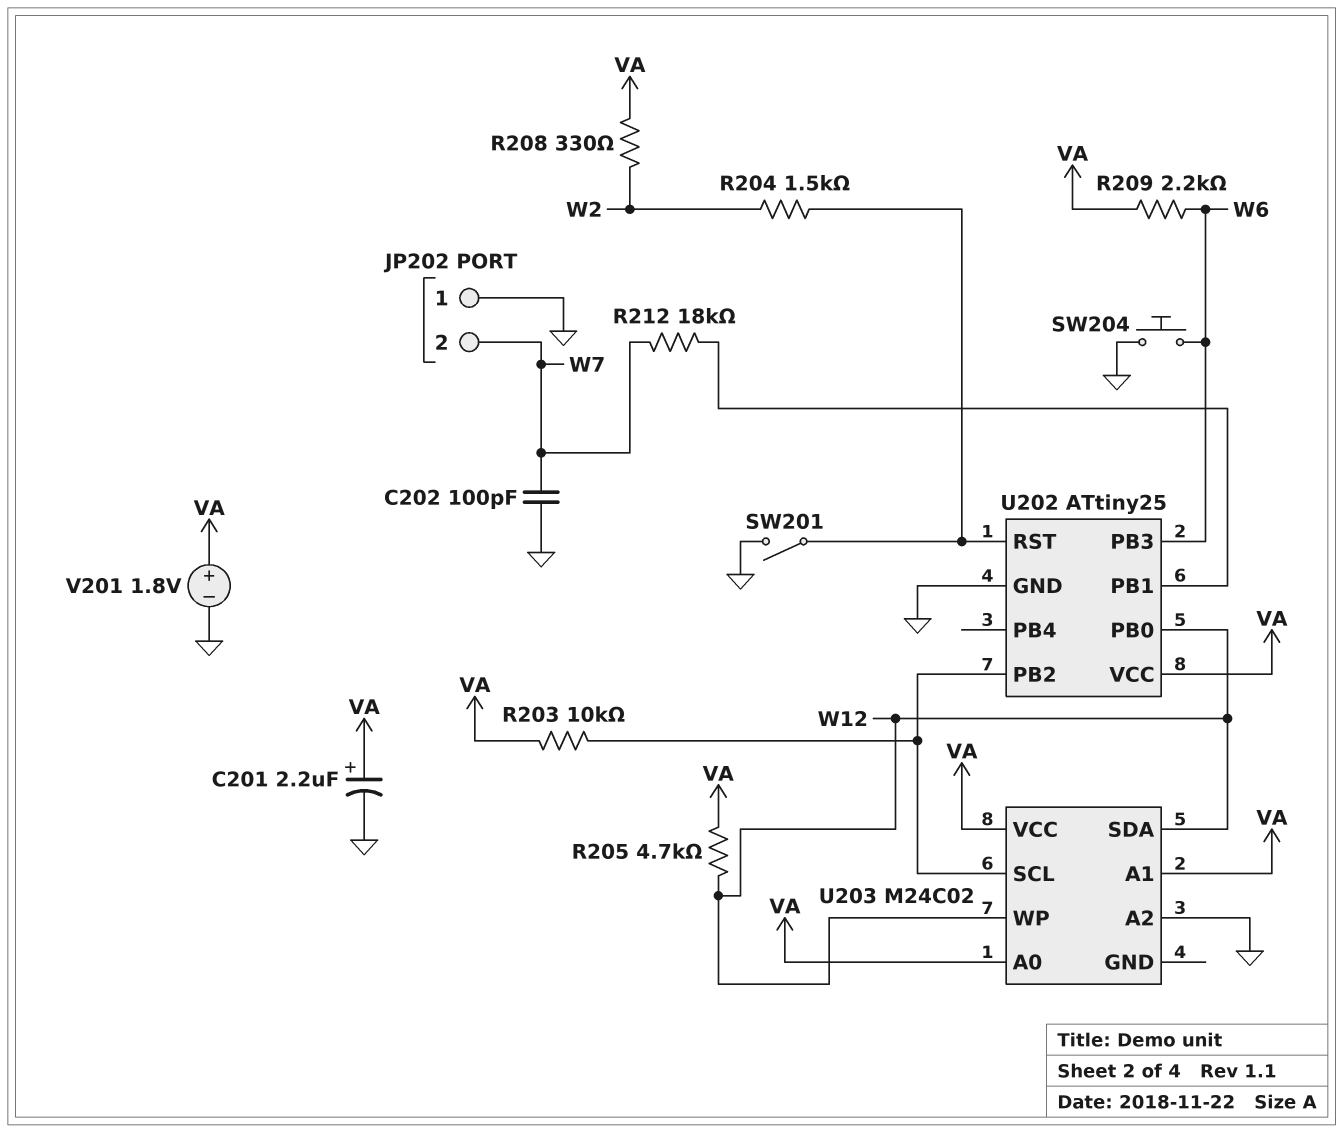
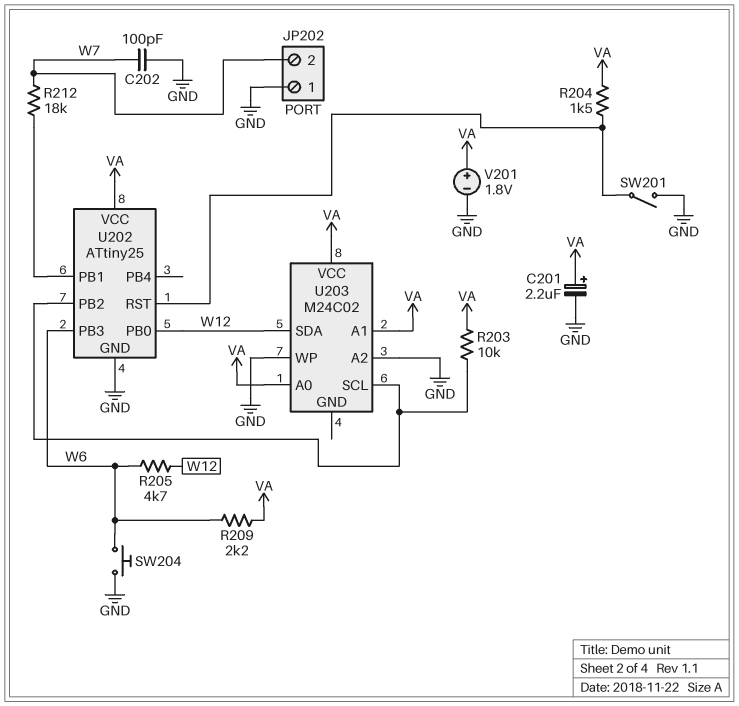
R204: 1.5k (U202/RST, W2) -> 1.5k (U202/RST, VA)
R205: 4.7k (VA, W12) -> 4.7k (W6, W12)
R208: 330 (VA, W2) -> none
U203 pin WP: W12 -> GND

